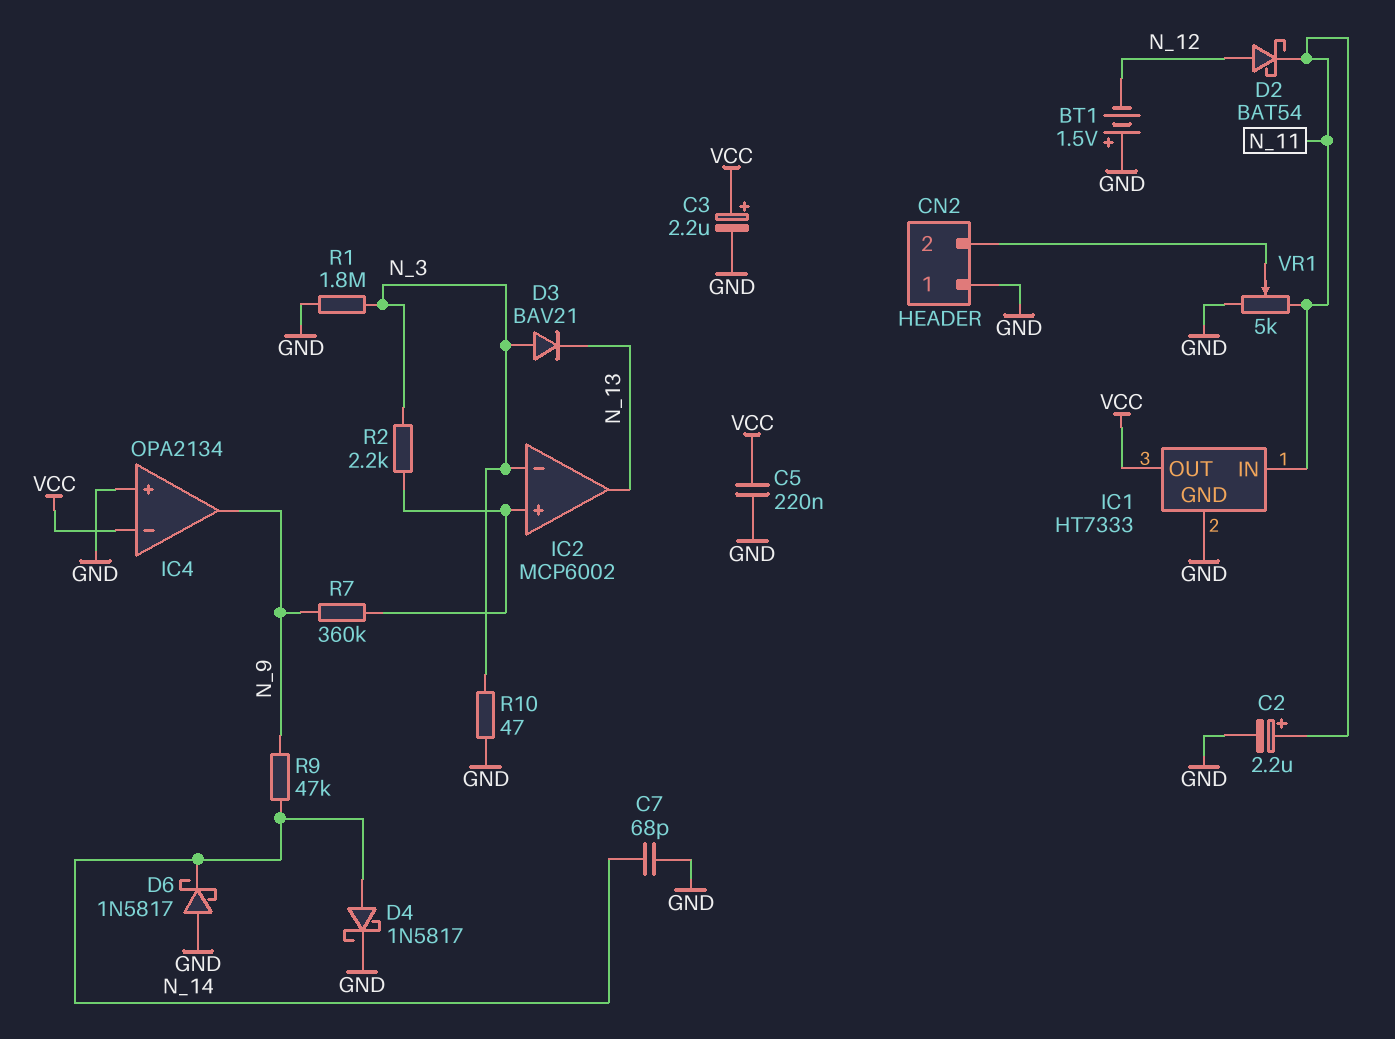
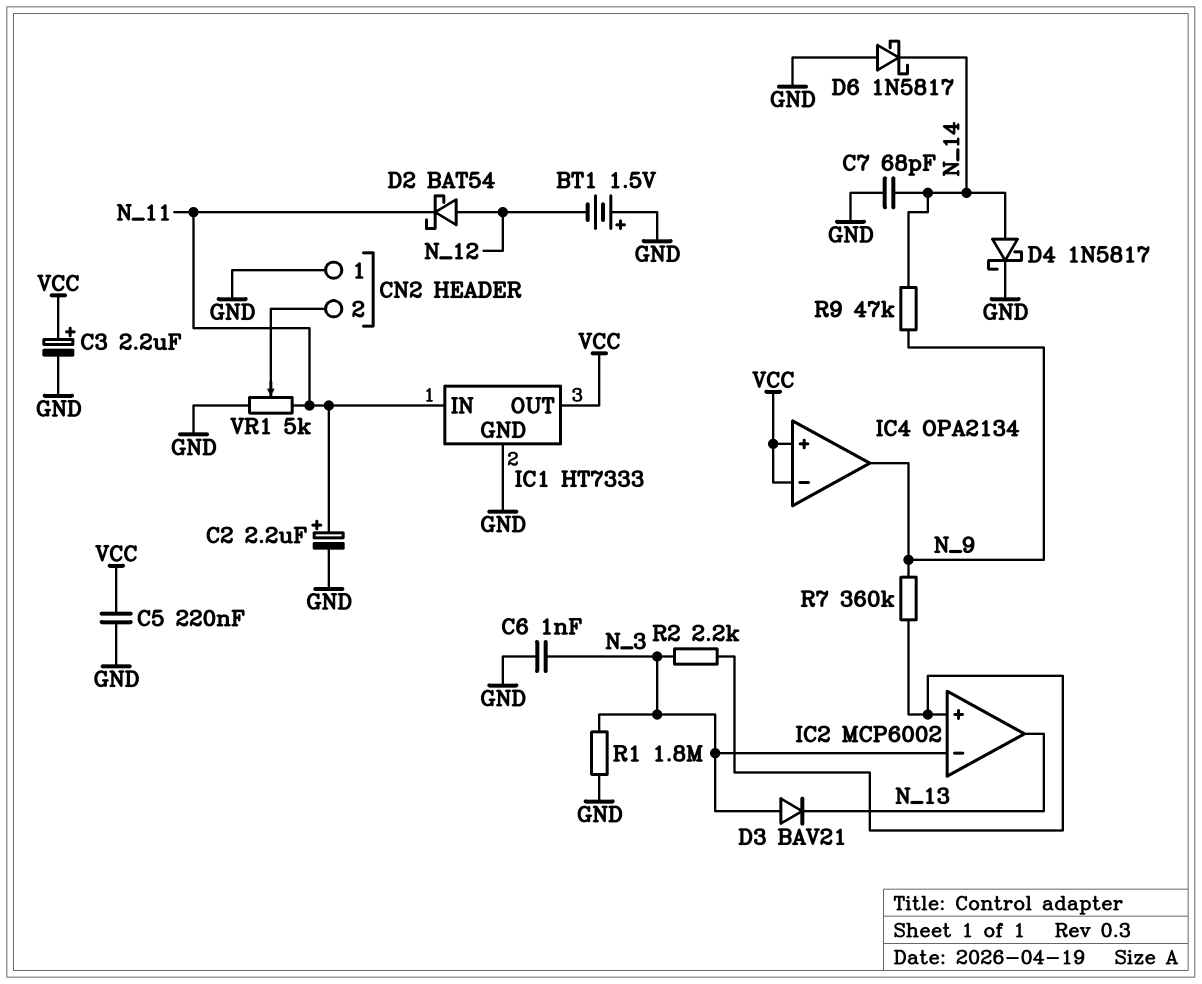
C6: none -> 1nF (GND, N_3)
IC4 pin in+: GND -> VCC
R10: 47 (GND, N_3) -> none

